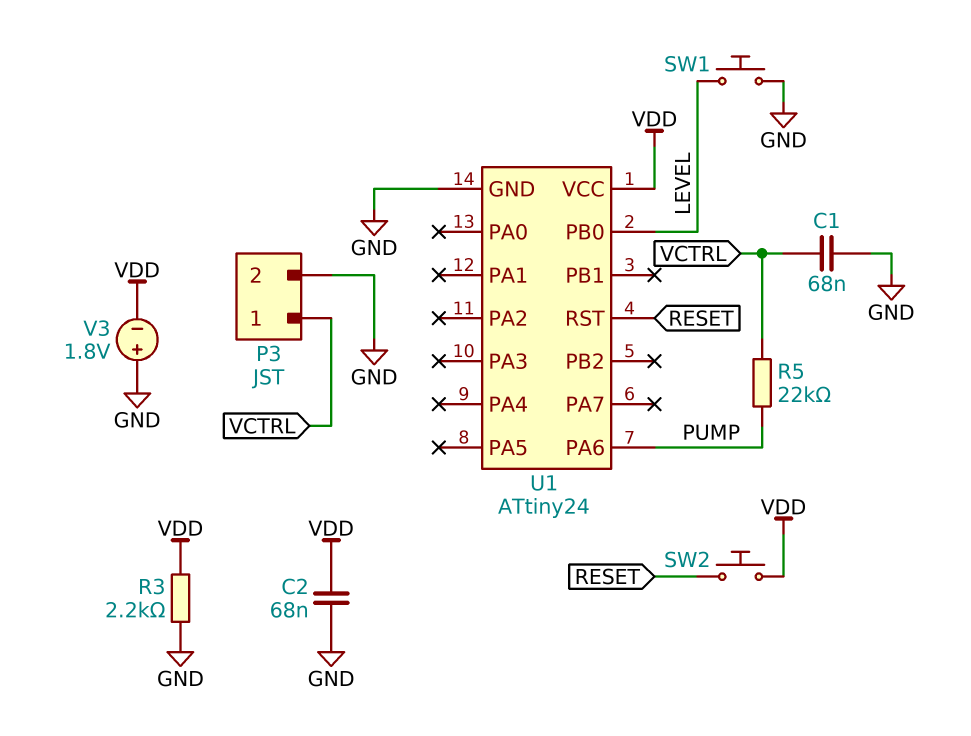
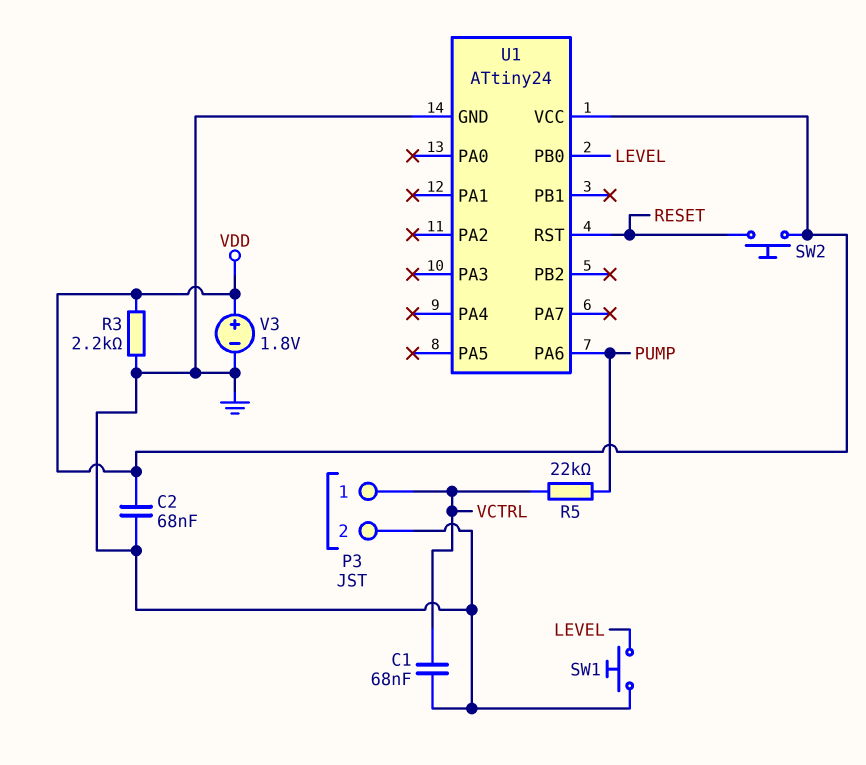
V3: 1.8V (plus GND, minus VDD) -> 1.8V (plus VDD, minus GND)

